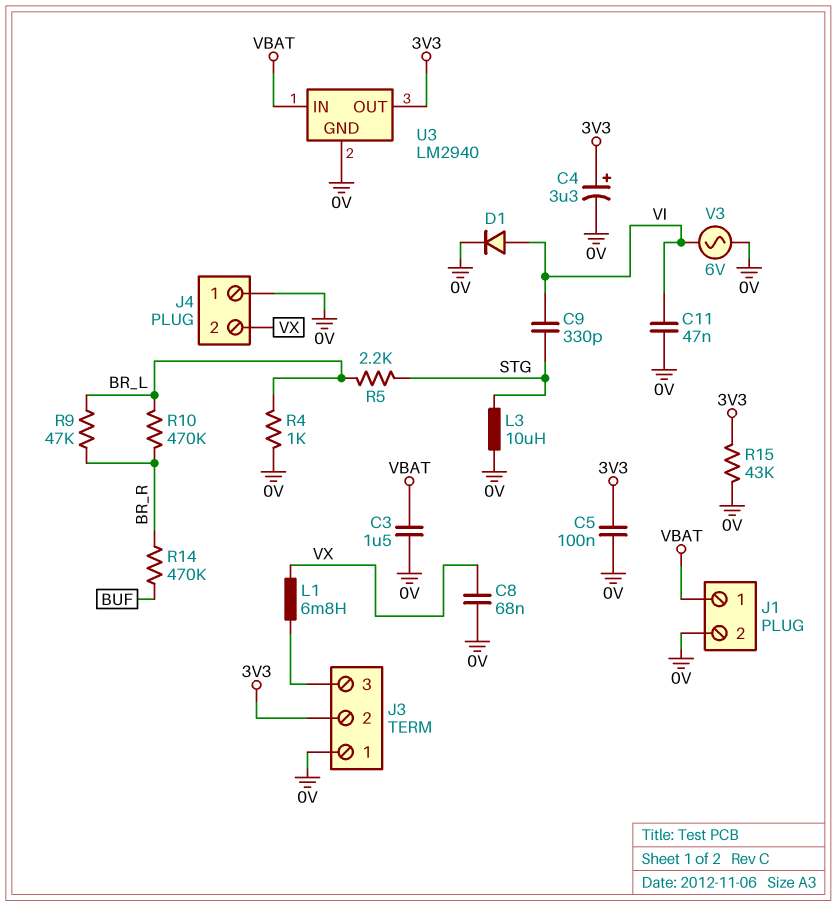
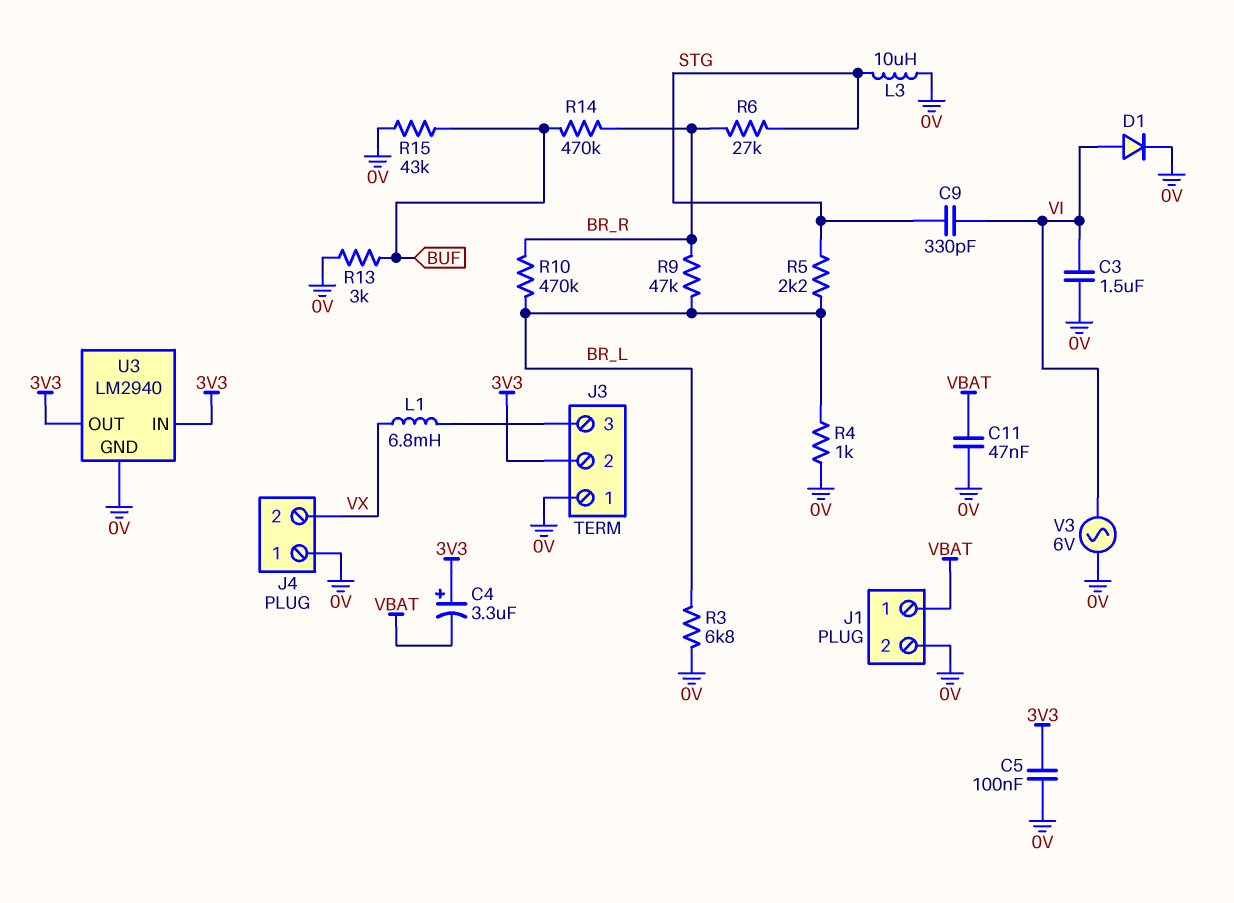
C3: 1.5uF (0V, VBAT) -> 1.5uF (0V, VI)
C4: 3.3uF (plus 3V3, minus 0V) -> 3.3uF (plus 3V3, minus VBAT)
C8: 68nF (0V, VX) -> none
C11: 47nF (0V, VI) -> 47nF (0V, VBAT)
R3: none -> 6.8k (0V, BR_L)
R6: none -> 27k (BR_R, STG)
R13: none -> 3k (0V, BUF)
R15: 43k (0V, 3V3) -> 43k (0V, BUF)
U3 pin IN: VBAT -> 3V3

